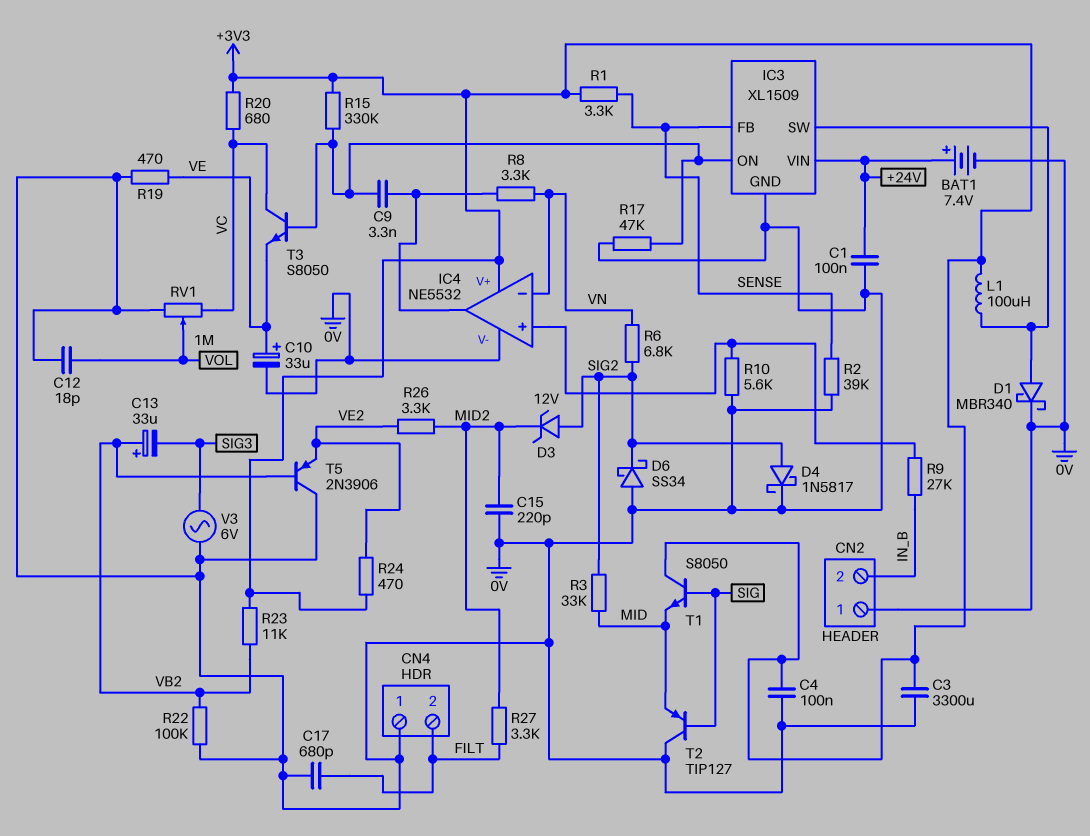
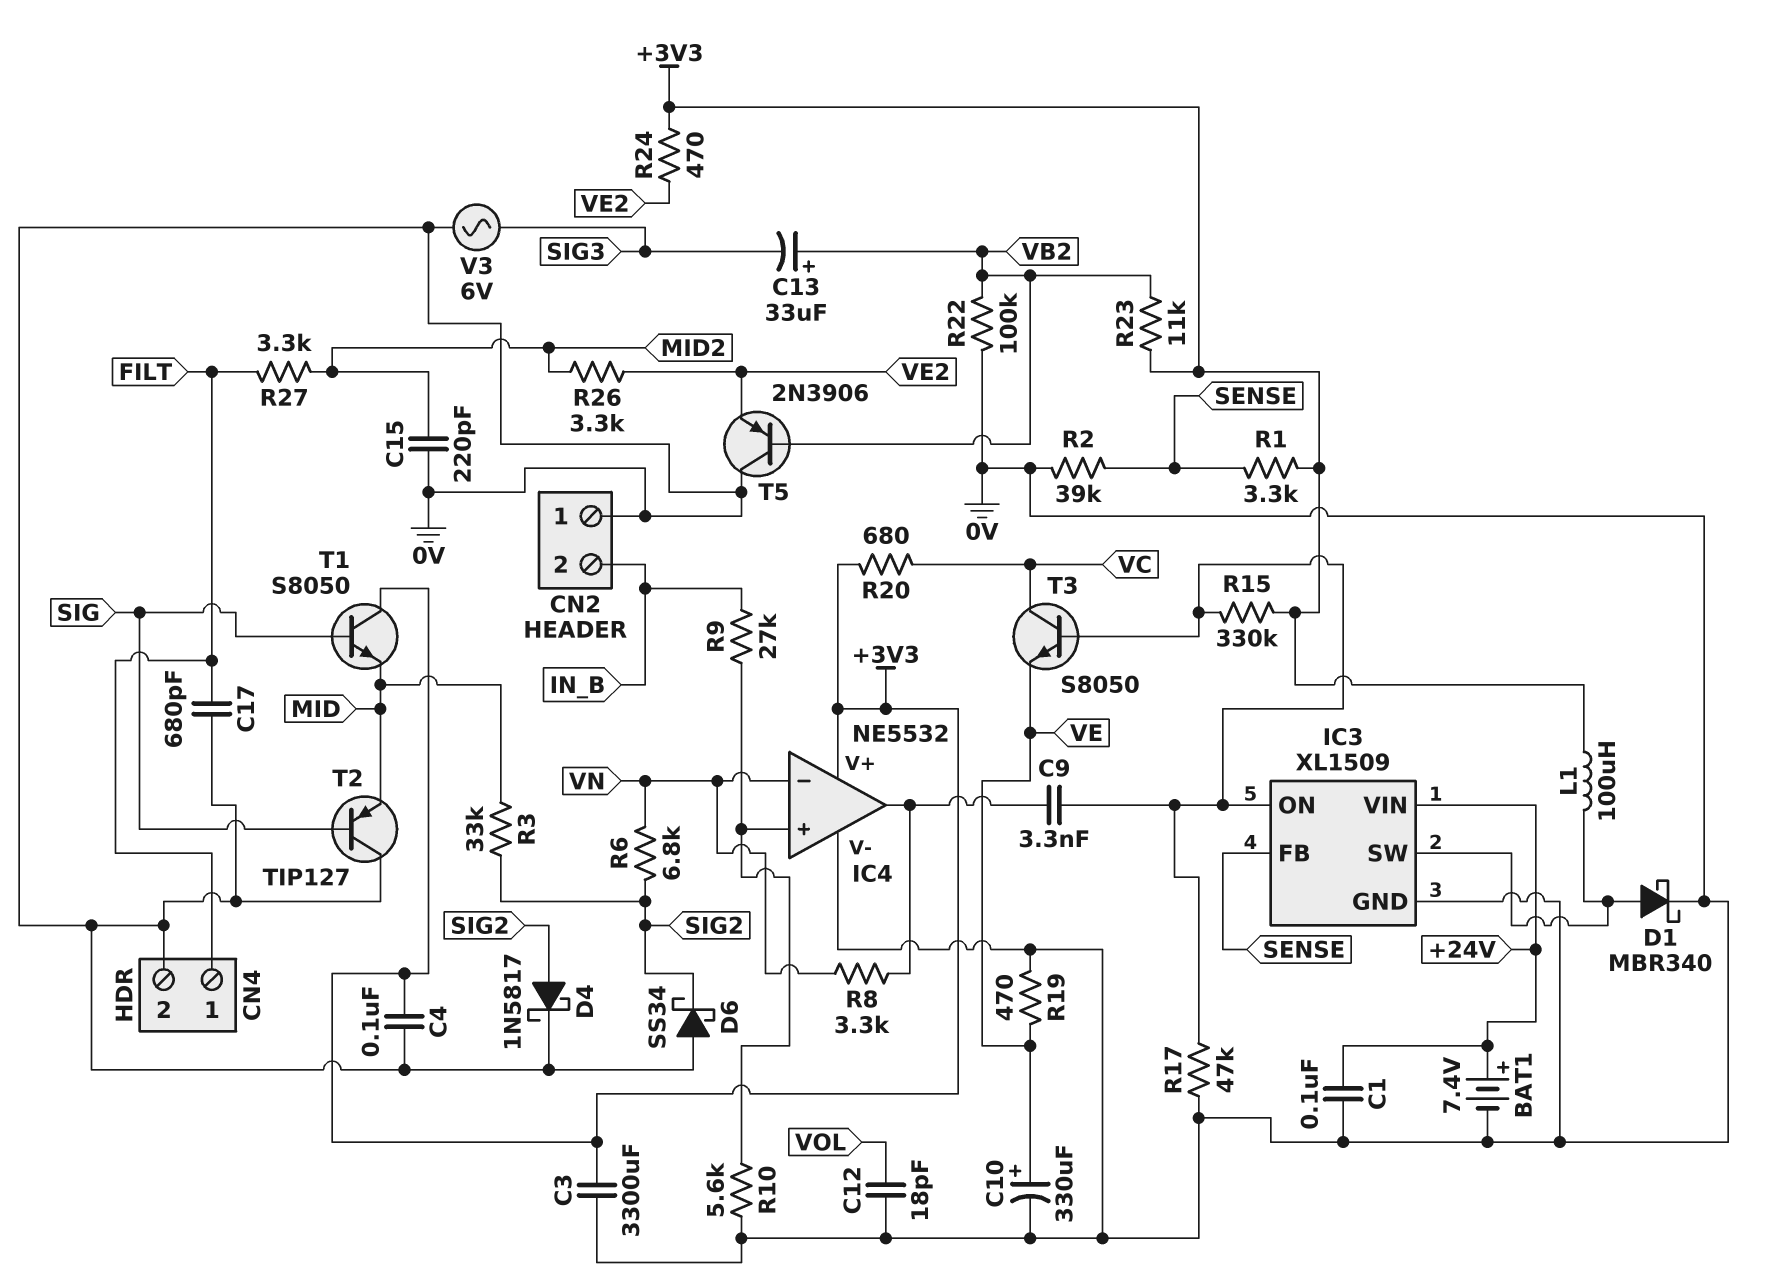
C10: 33uF (plus VE, minus 0V) -> 330uF (plus VE, minus 0V)
CN4 pin 1: 0V -> FILT
CN4 pin 2: FILT -> 0V
D3: zener 12V (A SIG2, K MID2) -> none
RV1: 1M (0V, VC, wiper VOL) -> none

